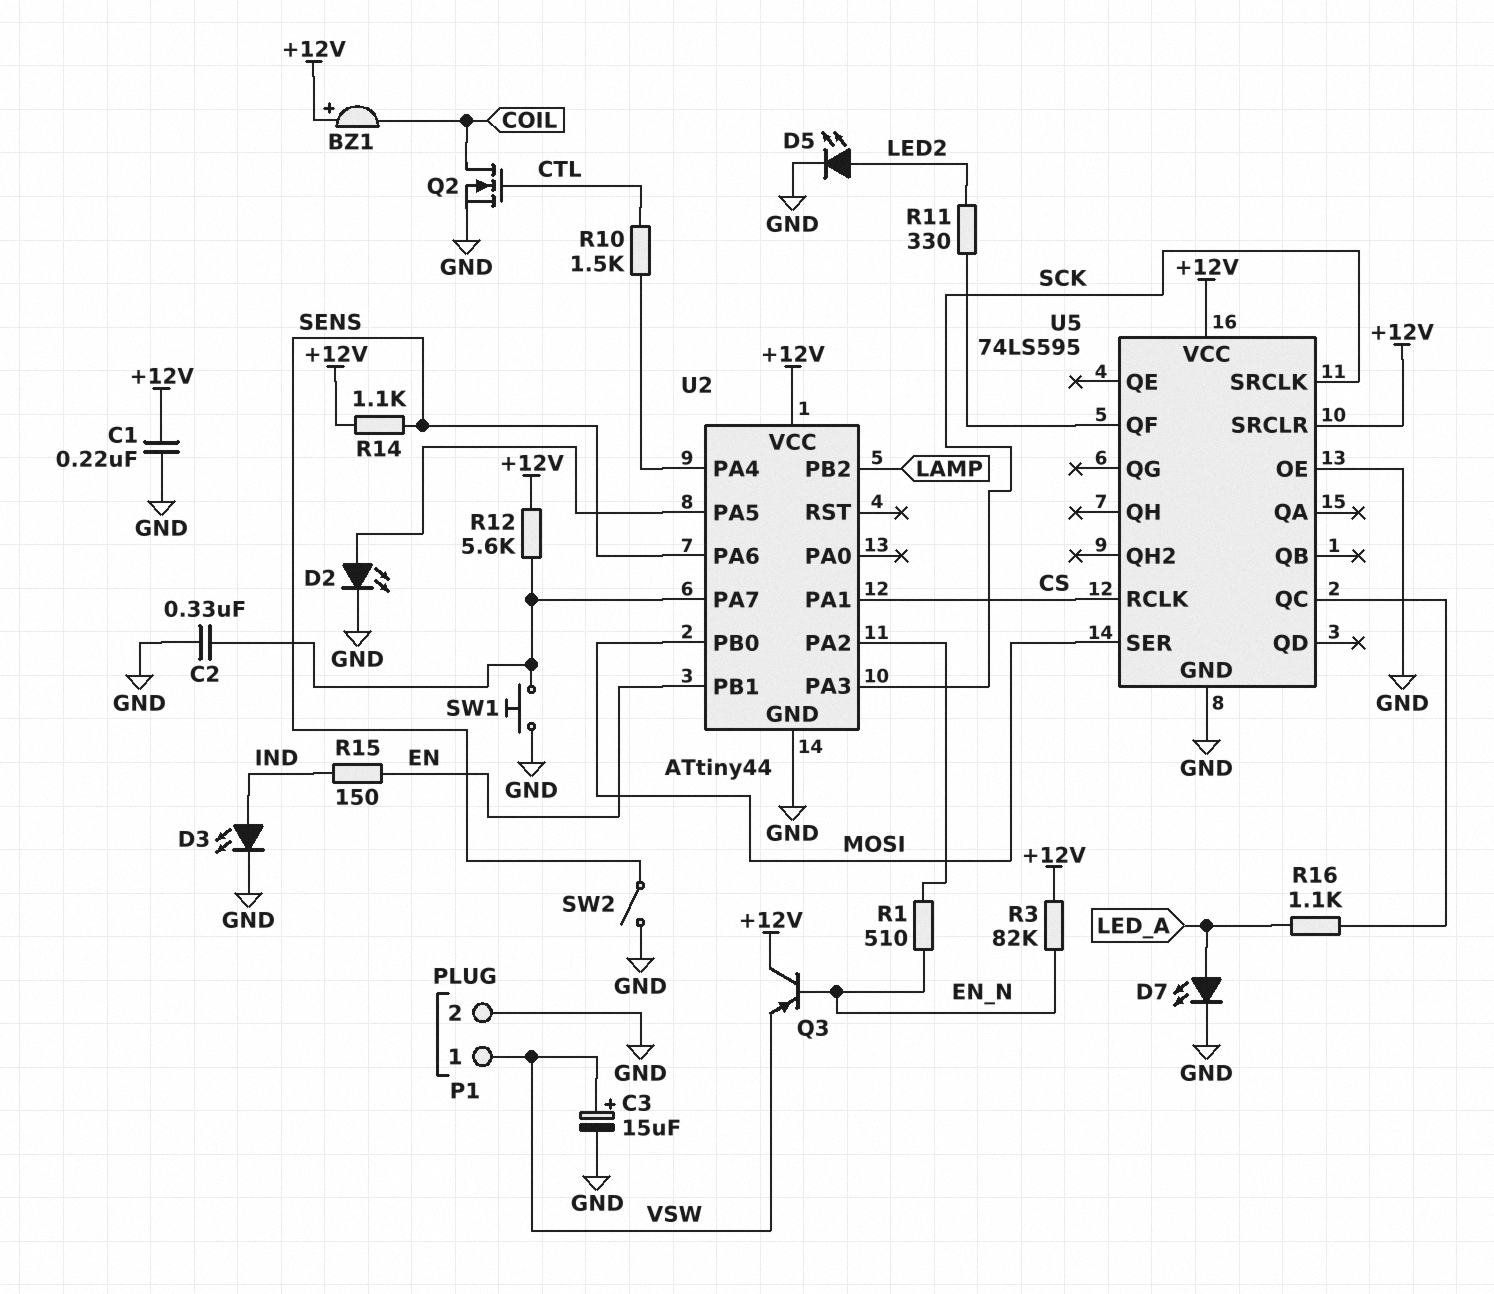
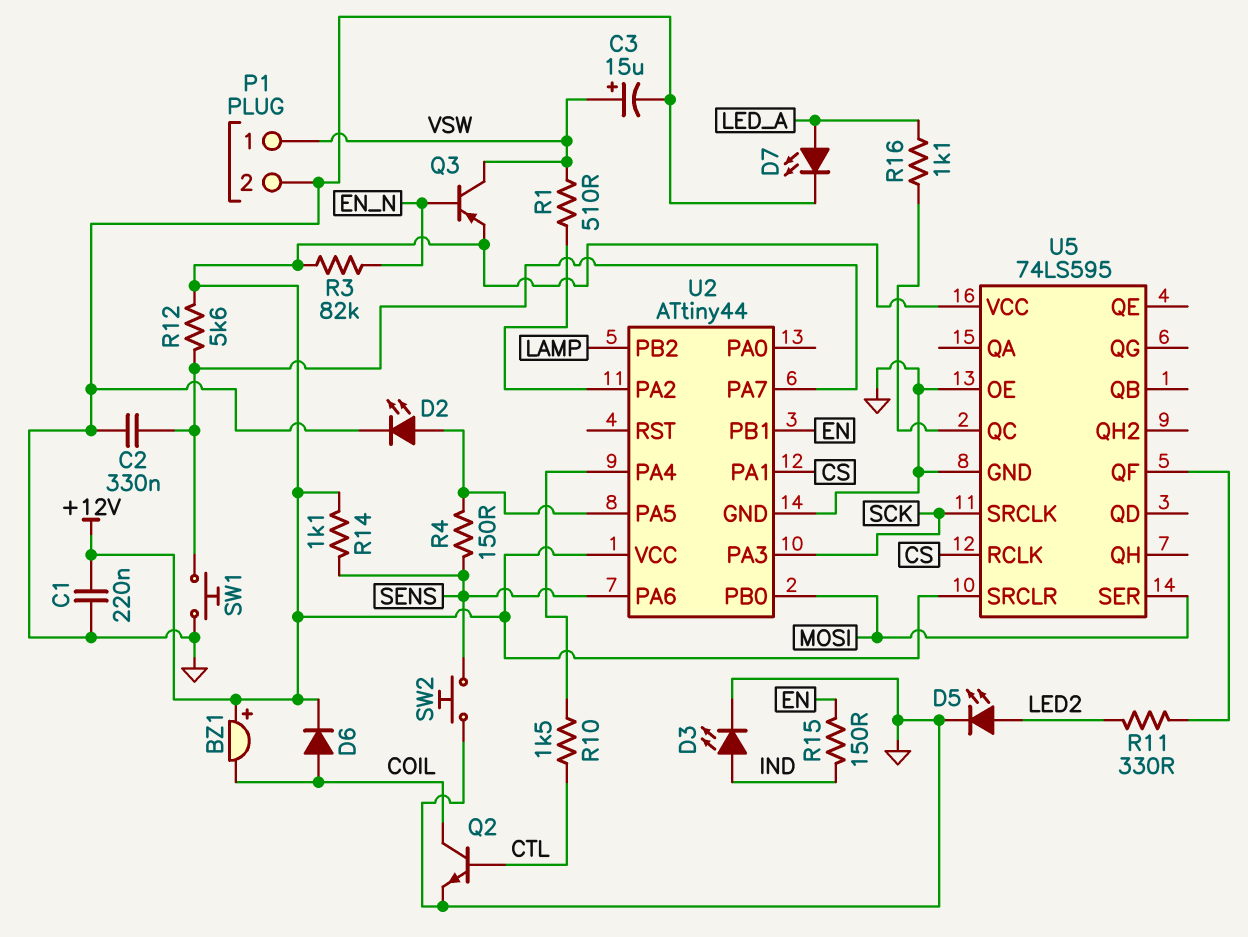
D6: none -> diode (A COIL, K +12V)
Q2: NMOS (G CTL, D COIL, S GND) -> NPN (B CTL, C COIL, E GND)
Q3: PNP (B EN_N, C +12V, E VSW) -> PNP (B EN_N, C VSW, E +12V)
R1: 510 (EN_N, U2/PA2) -> 510 (U2/PA2, VSW)
R4: none -> 150 (SENS, U2/PA5)
SW2: switch (GND, SENS) -> button (GND, SENS)

